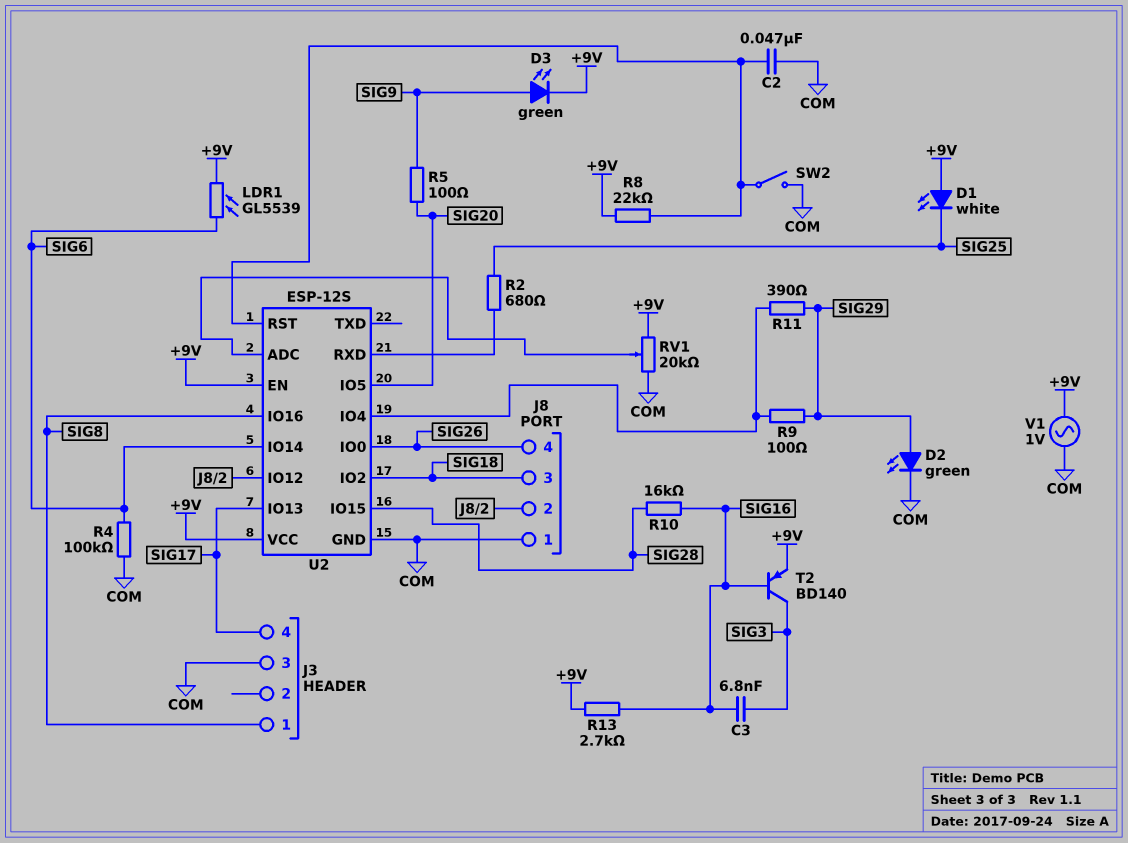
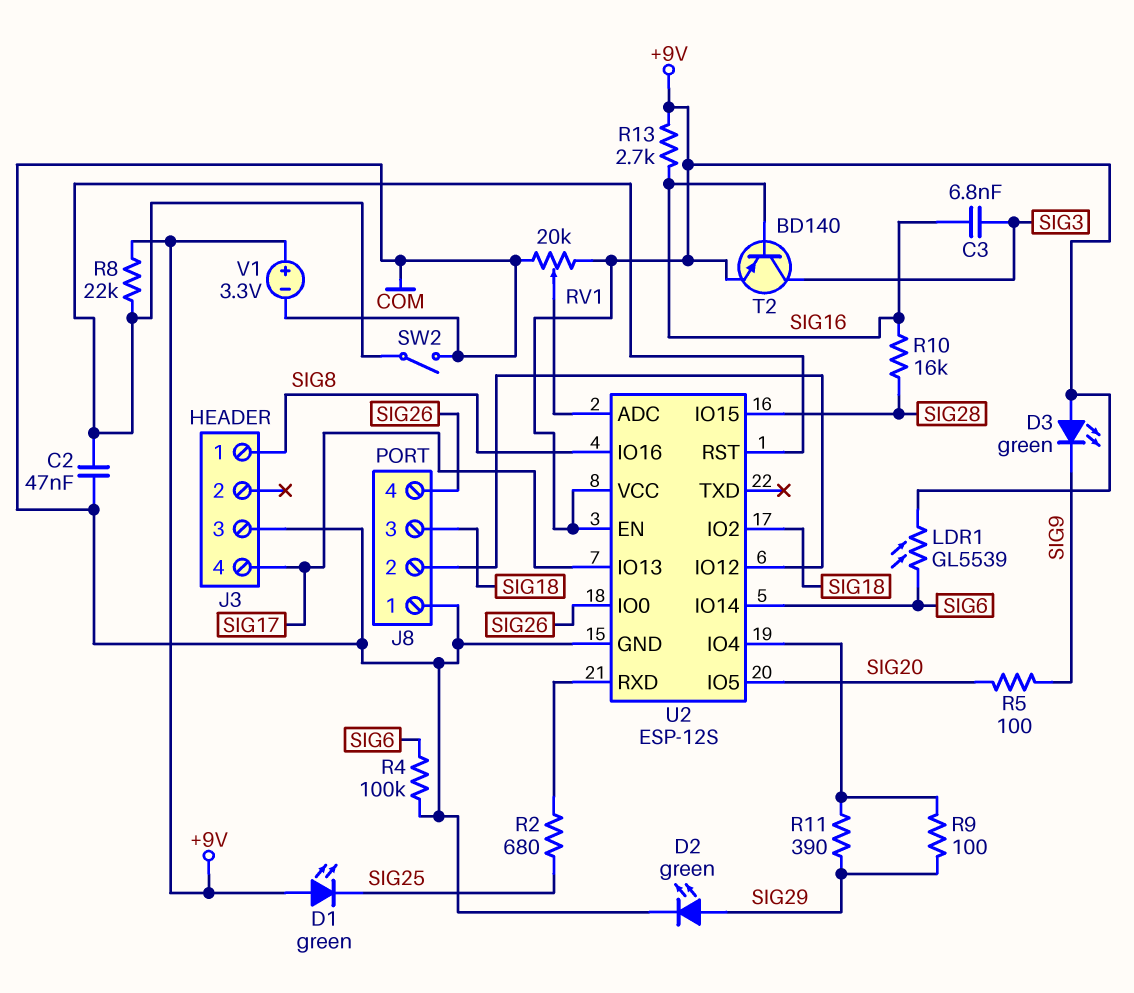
D1: LED white (A +9V, K SIG25) -> LED green (A +9V, K SIG25)
D3: LED green (A SIG9, K +9V) -> LED green (A +9V, K SIG9)
V1: AC 1V (+9V, COM) -> 3.3V (plus +9V, minus COM)

